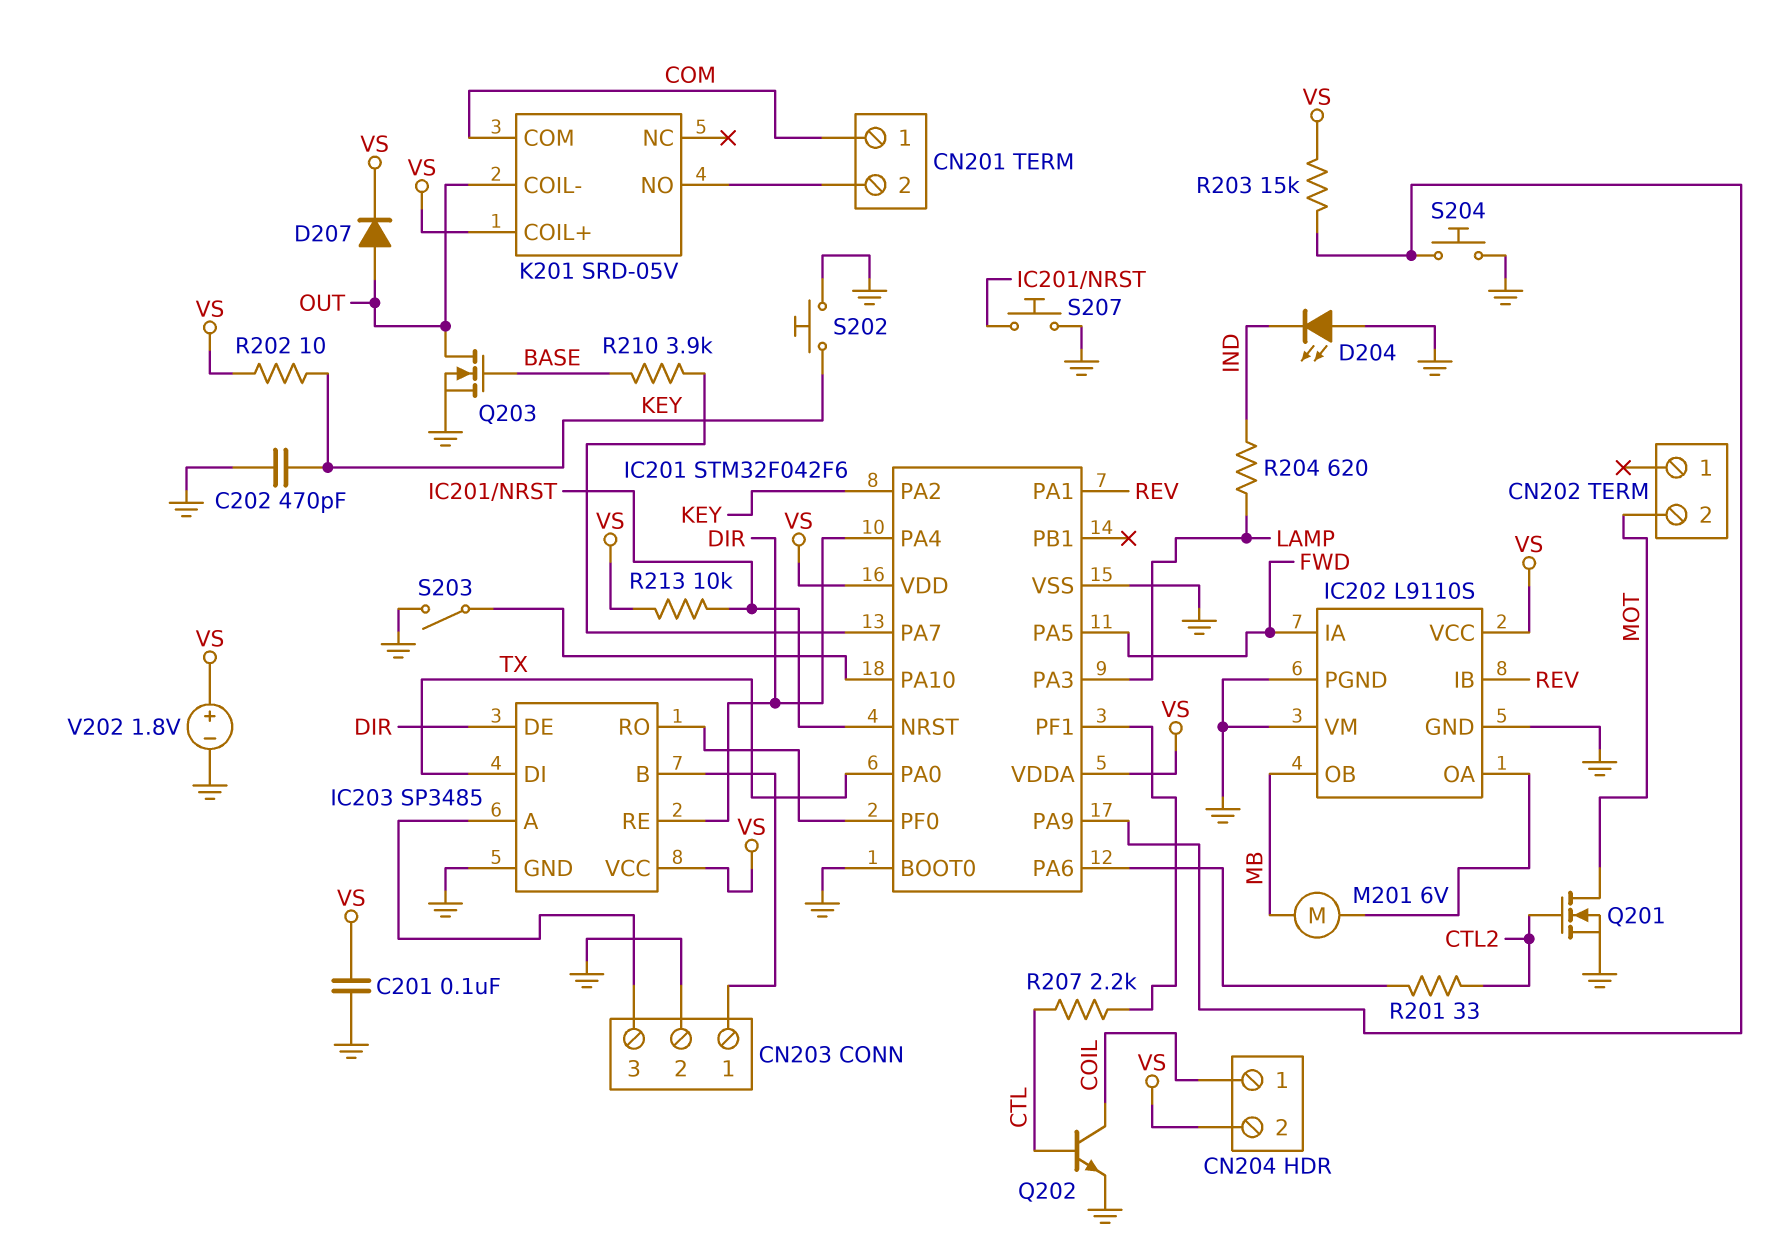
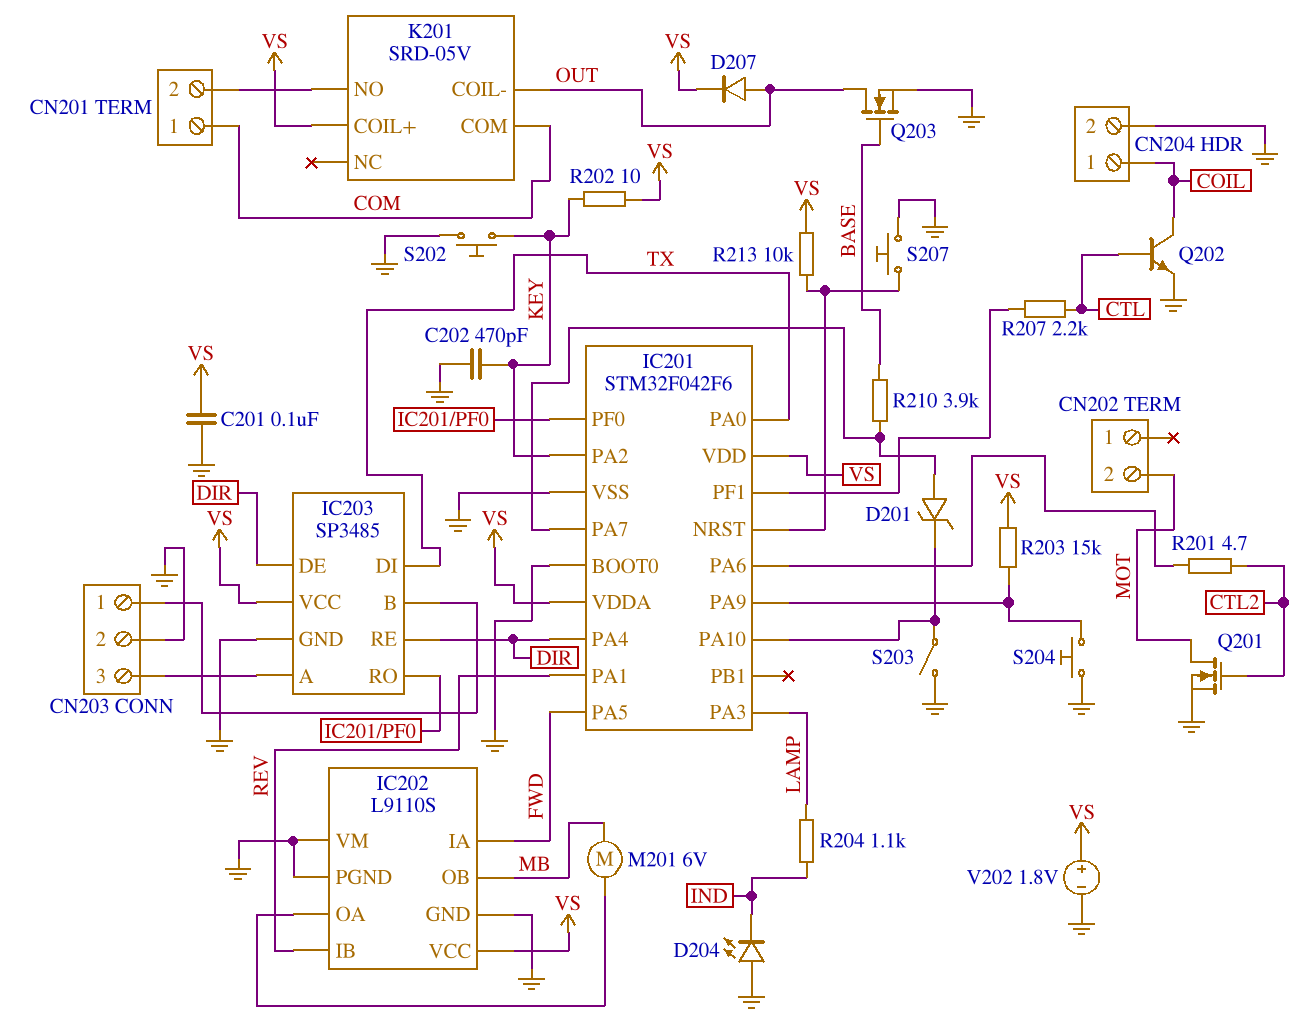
CN204 pin 2: VS -> GND
D201: none -> zener (A IC201/PA7, K IC201/PA10)
R201: 33 (CTL2, IC201/PA6) -> 4.7 (CTL2, IC201/PA6)
R204: 620 (IND, LAMP) -> 1.1k (IND, LAMP)

